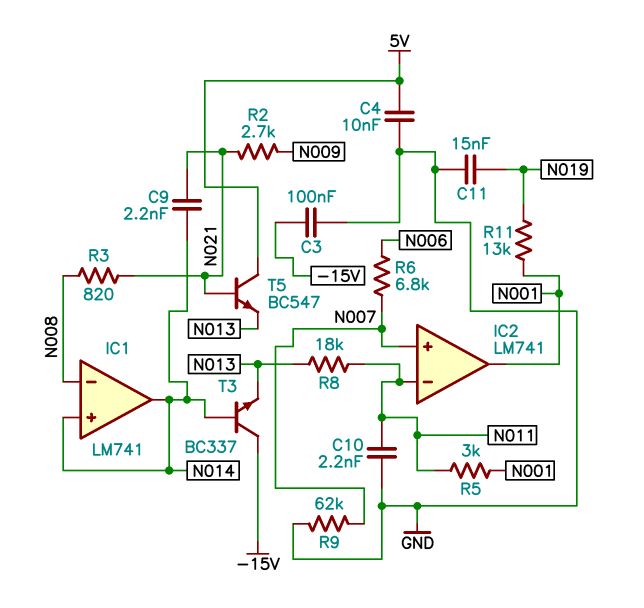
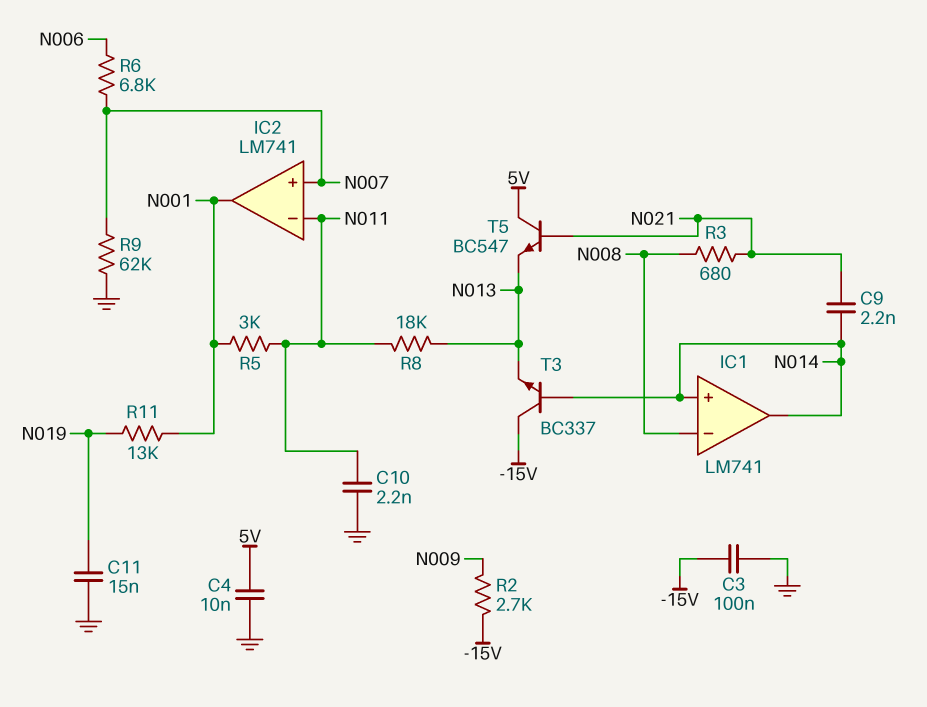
R2: 2.7k (N009, N021) -> 2.7k (-15V, N009)
R3: 820 (N008, N021) -> 680 (N008, N021)

